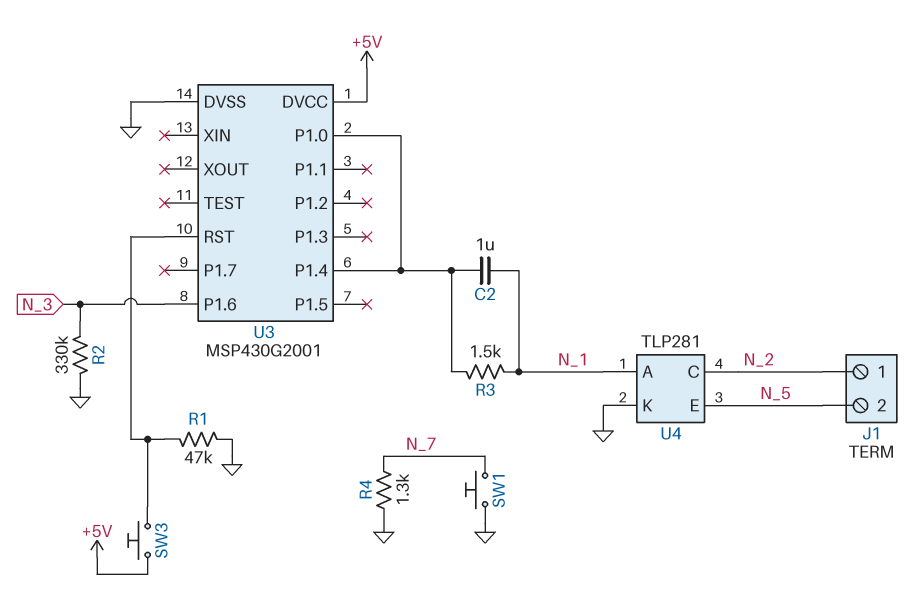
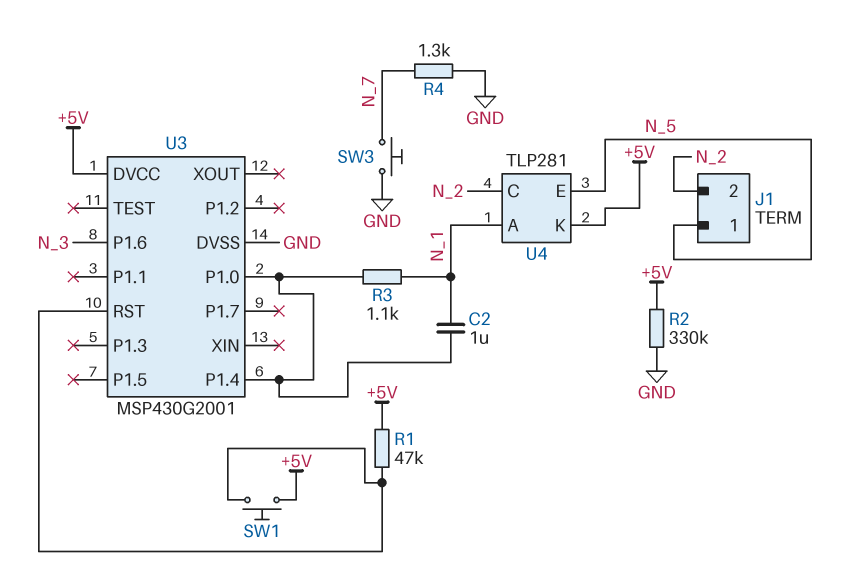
J1 pin 1: N_2 -> N_5
J1 pin 2: N_5 -> N_2
R1: 47k (GND, U3/RST) -> 47k (+5V, U3/RST)
R2: 330k (GND, N_3) -> 330k (+5V, GND)
R3: 1.5k (N_1, U3/P1.0) -> 1.1k (N_1, U3/P1.0)
SW1: button (GND, N_7) -> button (+5V, U3/RST)
SW3: button (+5V, U3/RST) -> button (GND, N_7)
U4 pin K: GND -> +5V

